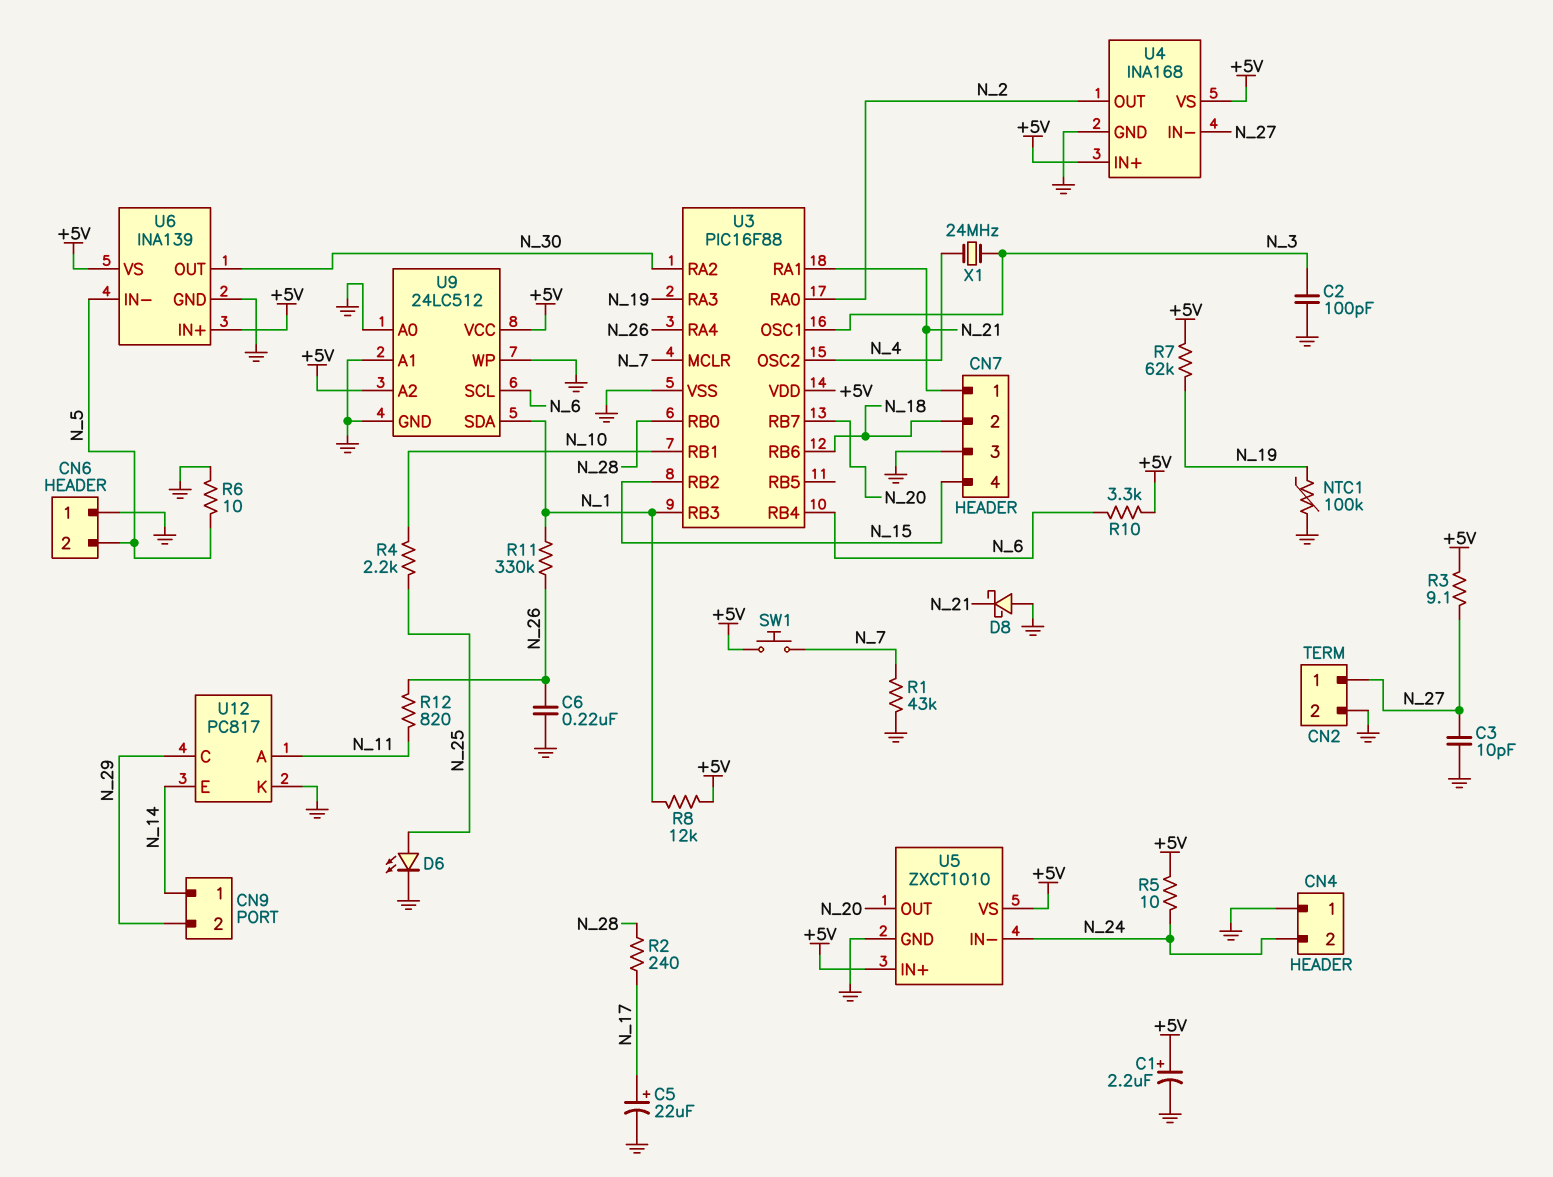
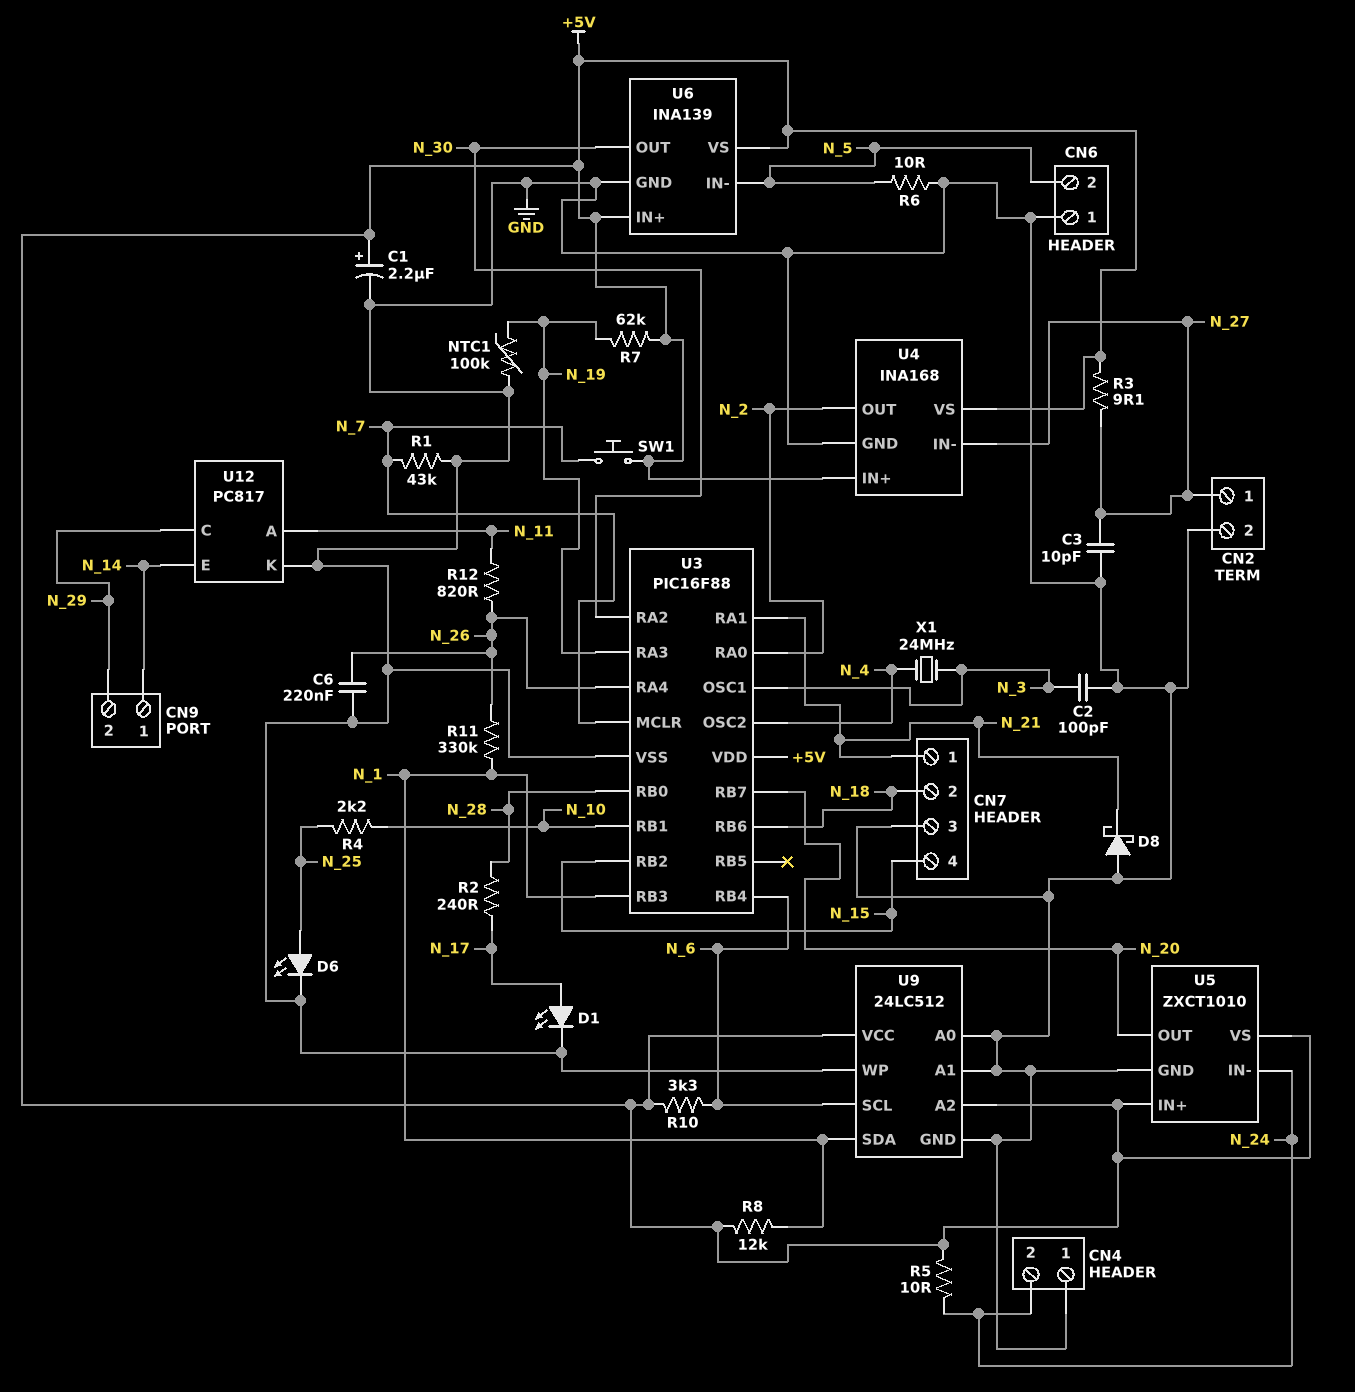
C5: 22uF (plus N_17, minus GND) -> none
D1: none -> LED (A N_17, K GND)

